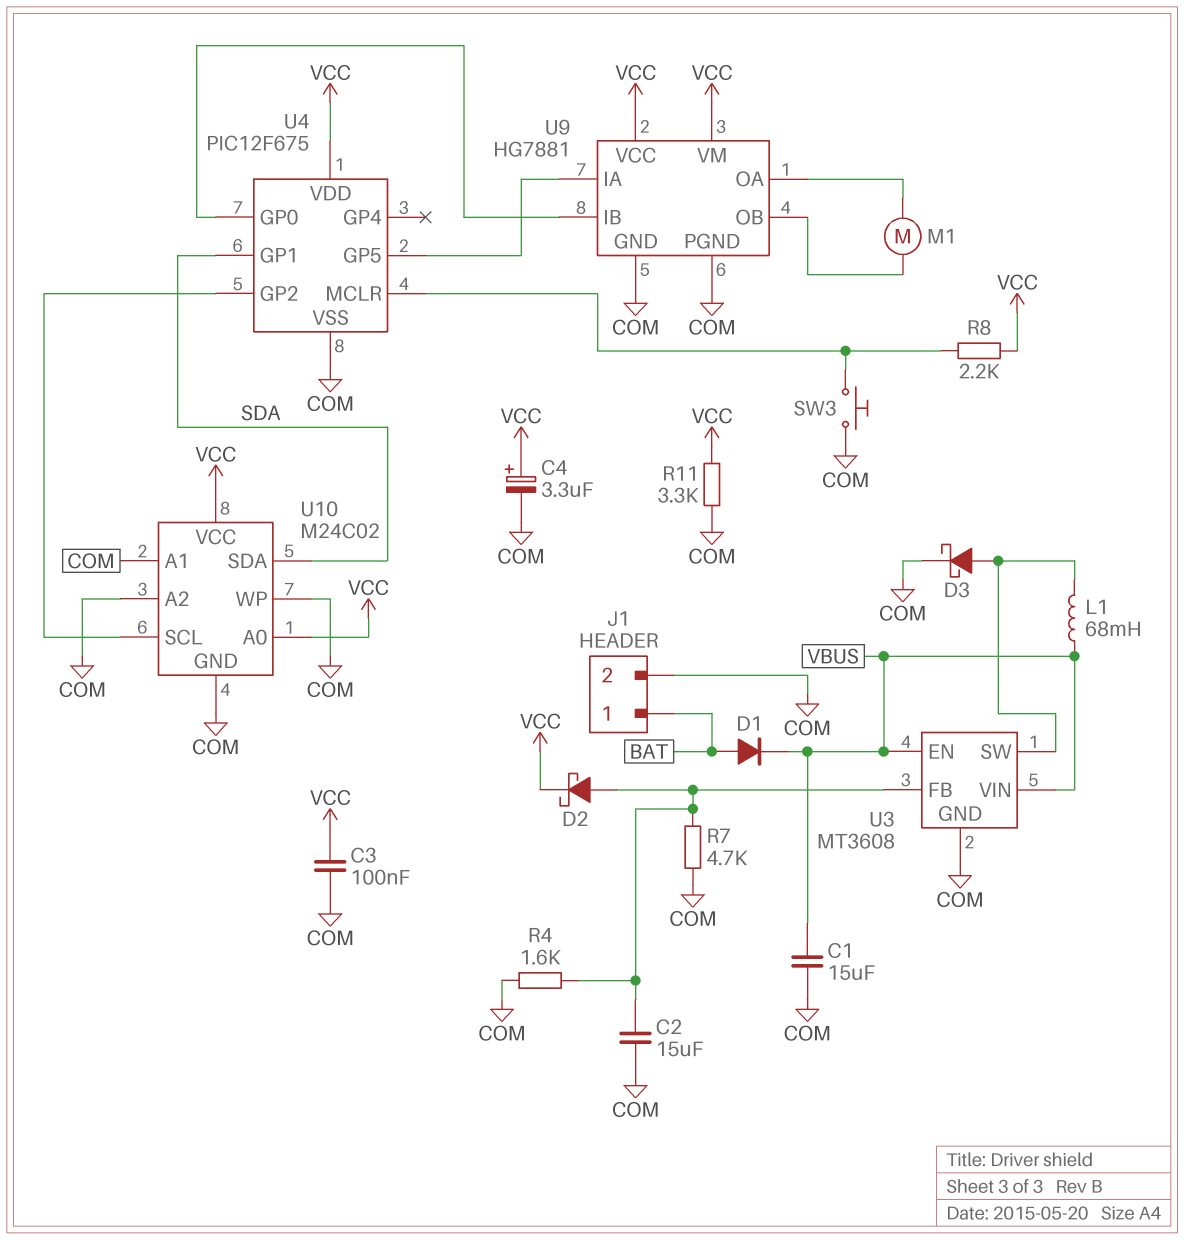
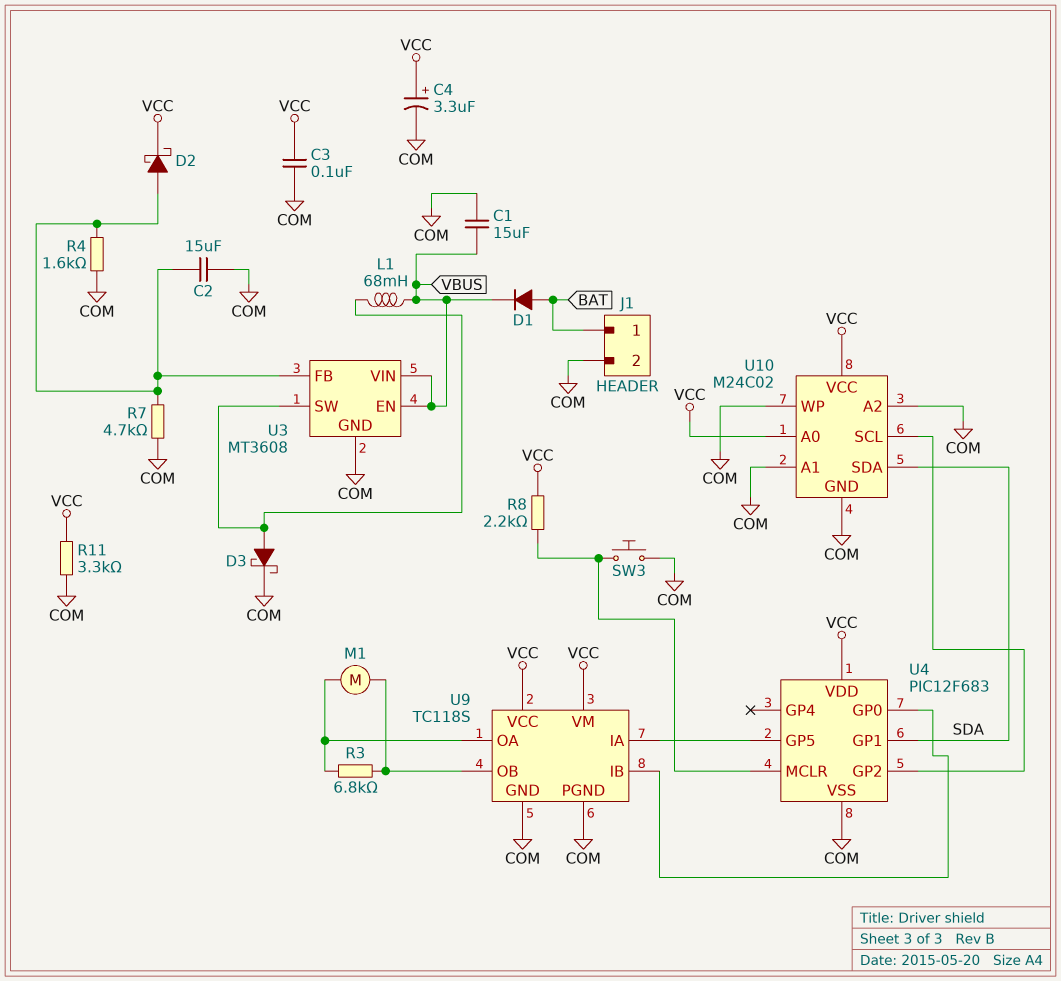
R3: none -> 6.8k (U9/OA, U9/OB)
U4: PIC12F675 -> PIC12F683
U9: HG7881 -> TC118S

